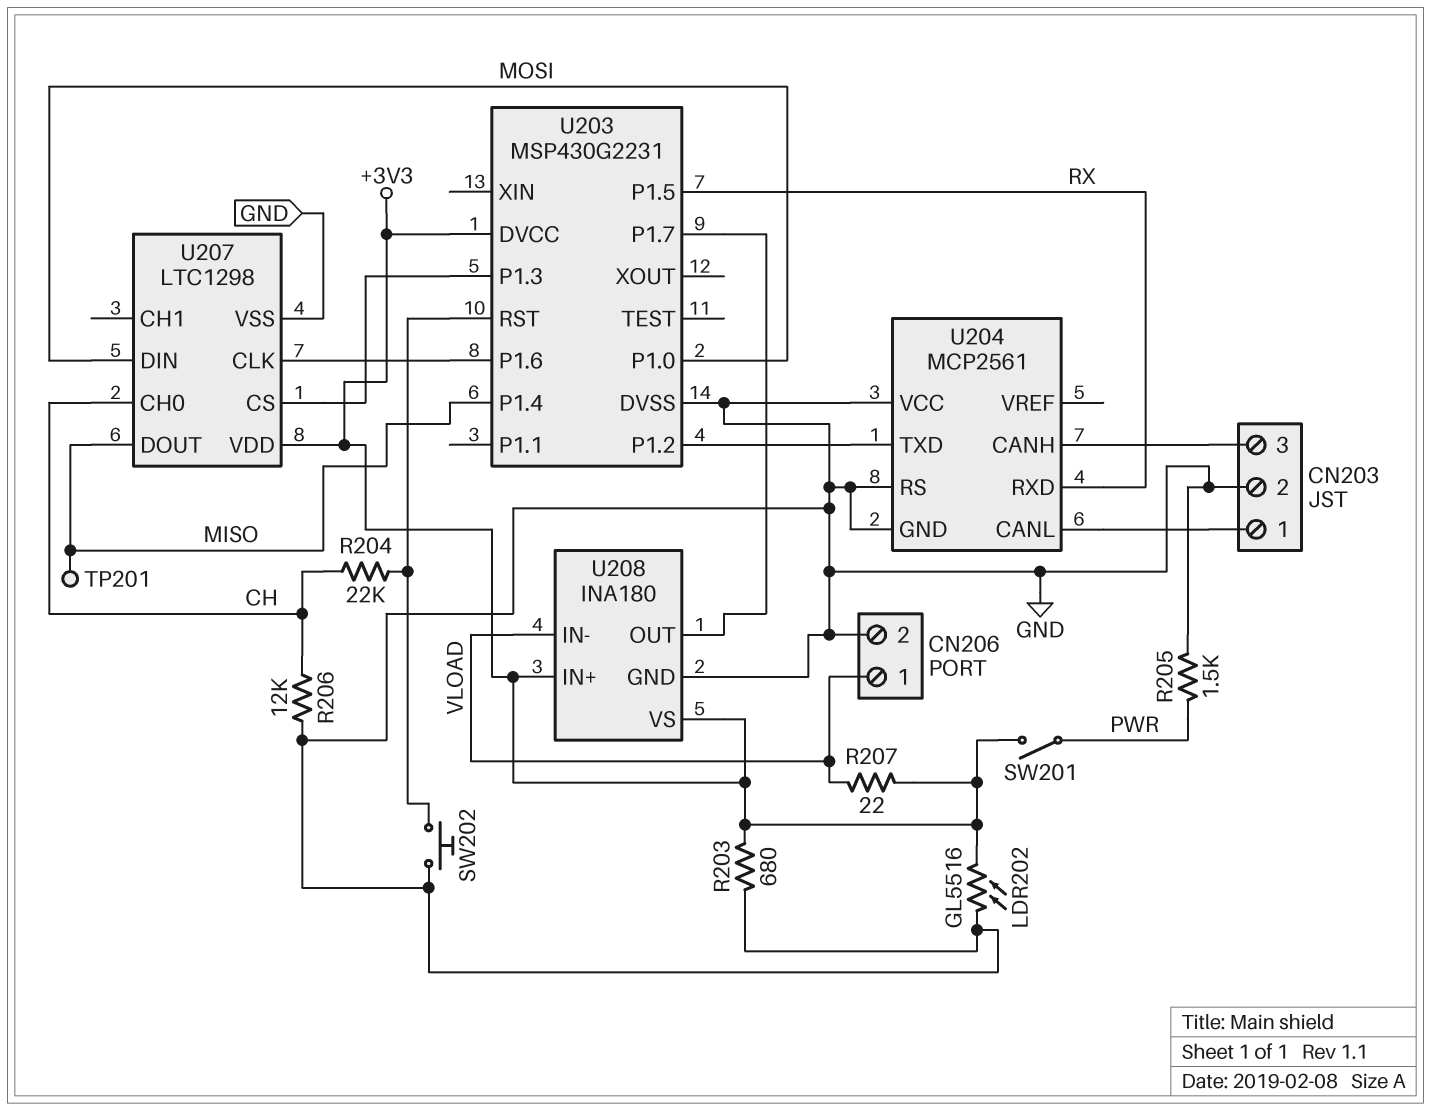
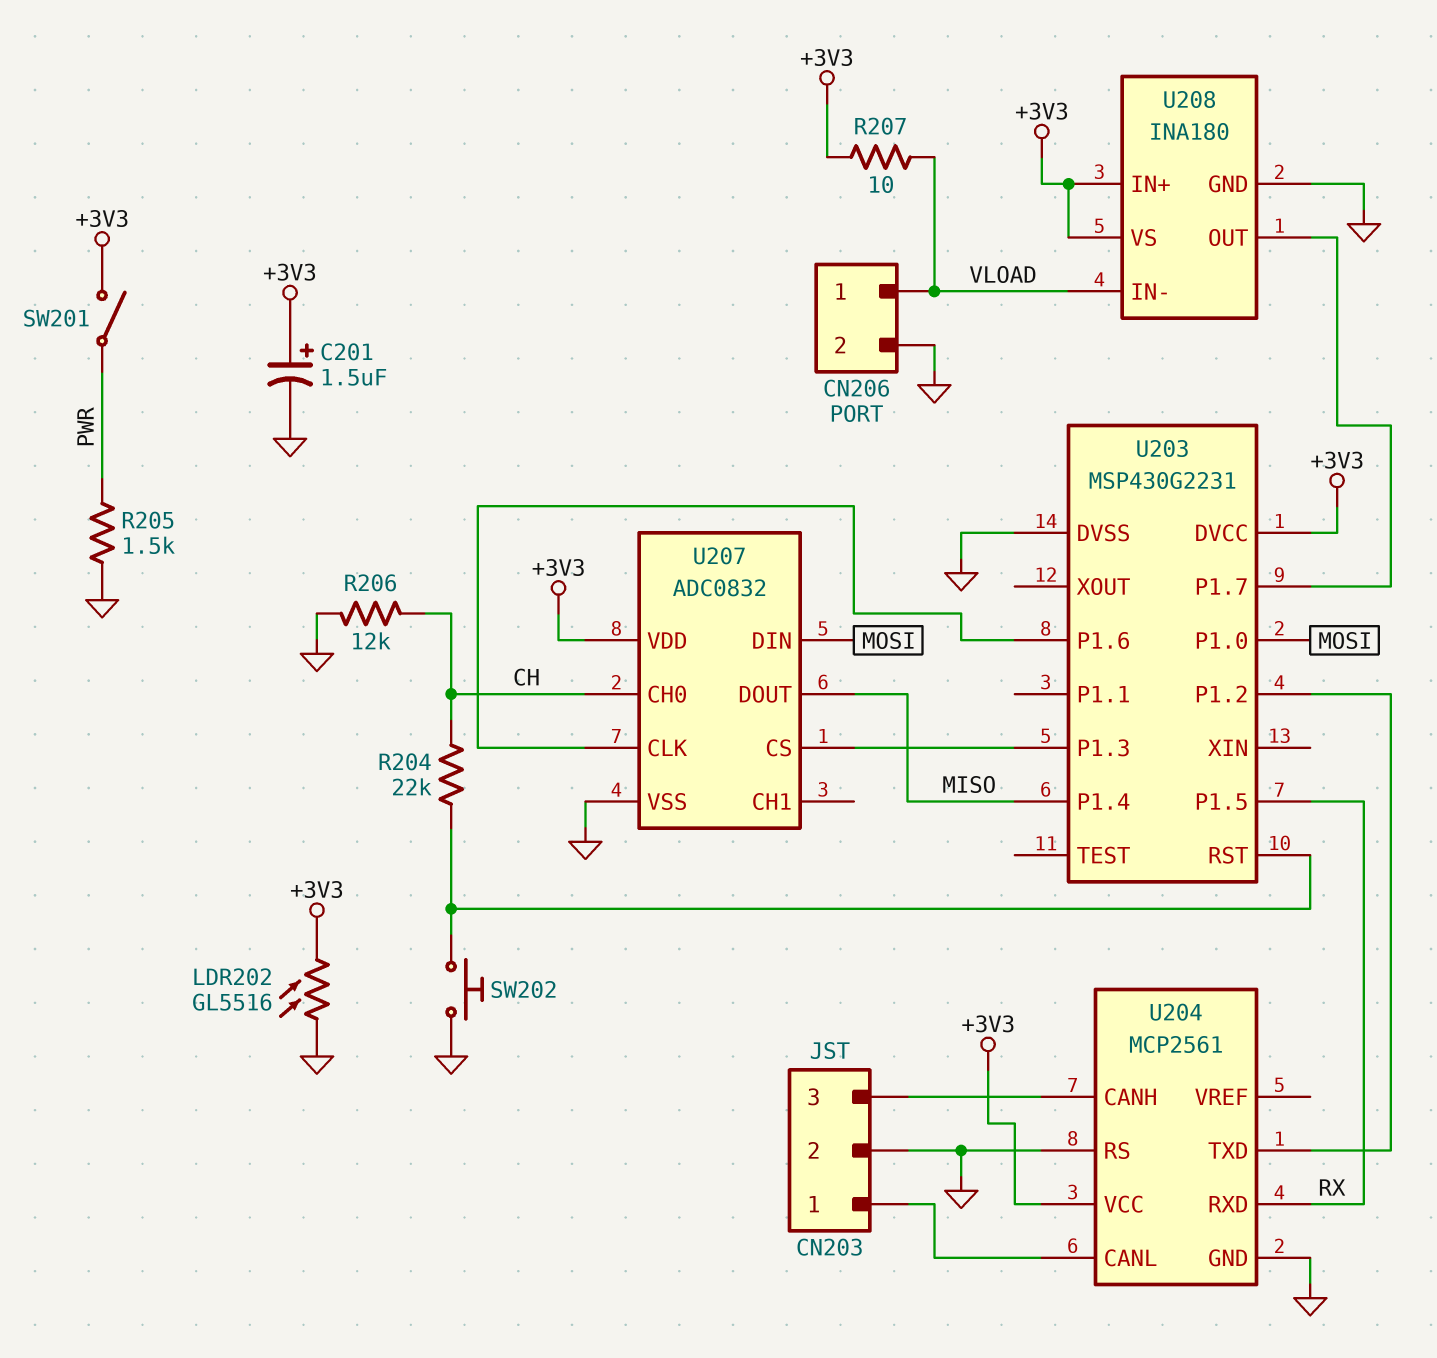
C201: none -> 1.5uF (plus +3V3, minus GND)
R203: 680 (+3V3, GND) -> none
R207: 22 (+3V3, VLOAD) -> 10 (+3V3, VLOAD)
TP201: test point (MISO) -> none
U204 pin VCC: GND -> +3V3
U207: LTC1298 -> ADC0832

